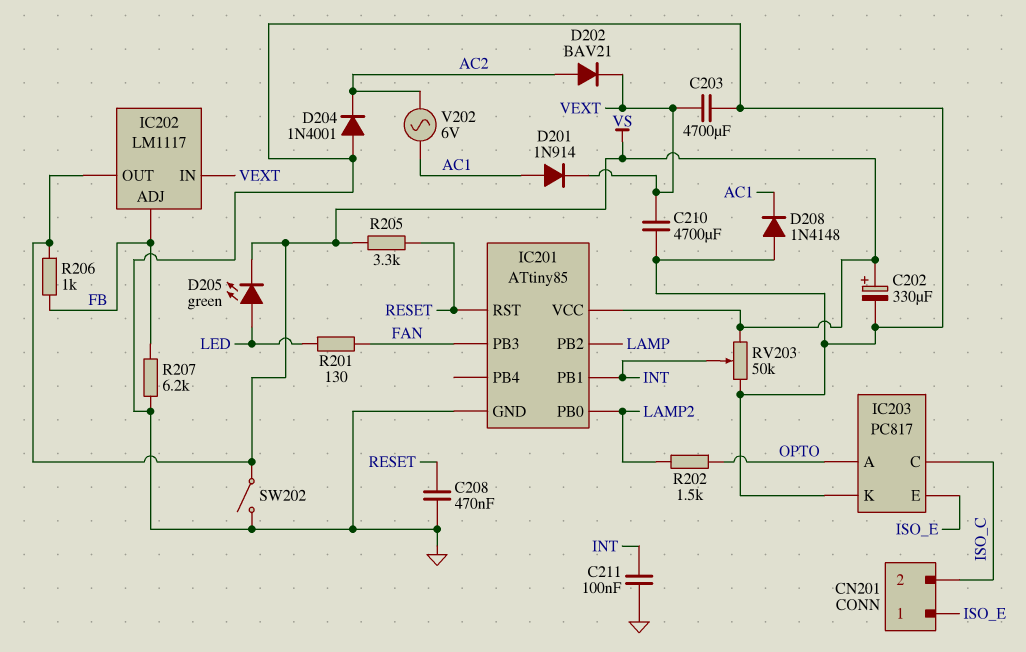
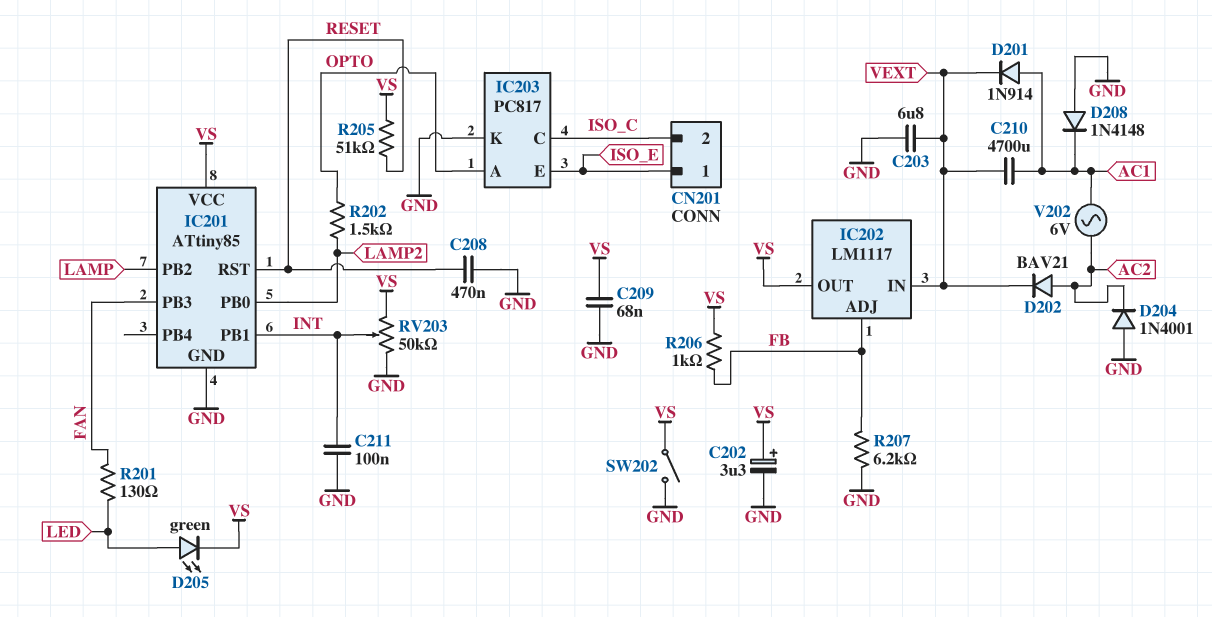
C202: 330uF (plus VS, minus GND) -> 3.3uF (plus VS, minus GND)
C203: 4700uF (GND, VEXT) -> 6.8uF (GND, VEXT)
C209: none -> 68nF (GND, VS)
C210: 4700uF (GND, VEXT) -> 4700uF (AC1, VEXT)
R205: 3.3k (RESET, VS) -> 51k (RESET, VS)

